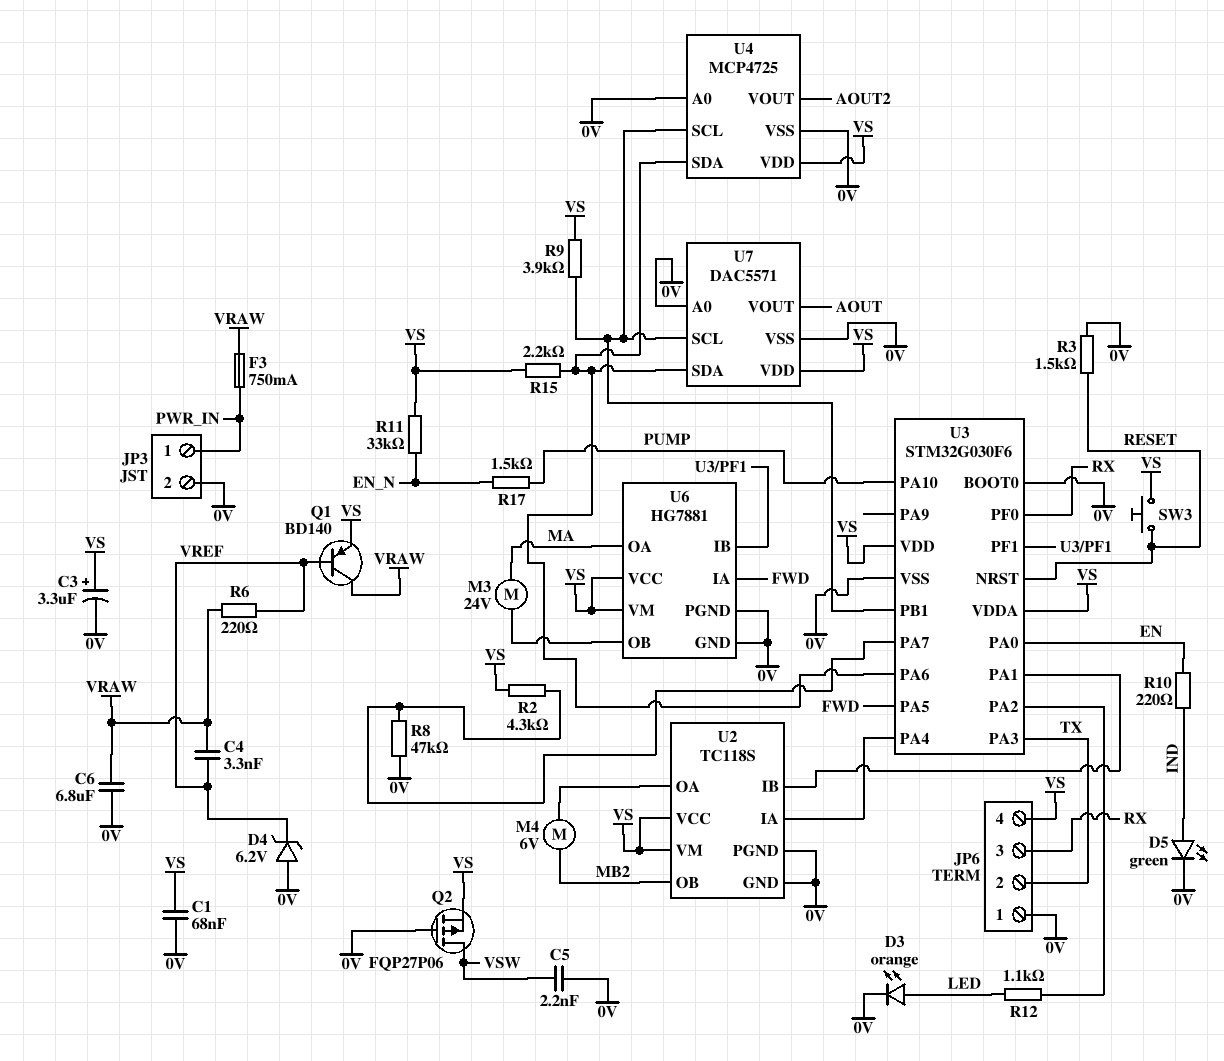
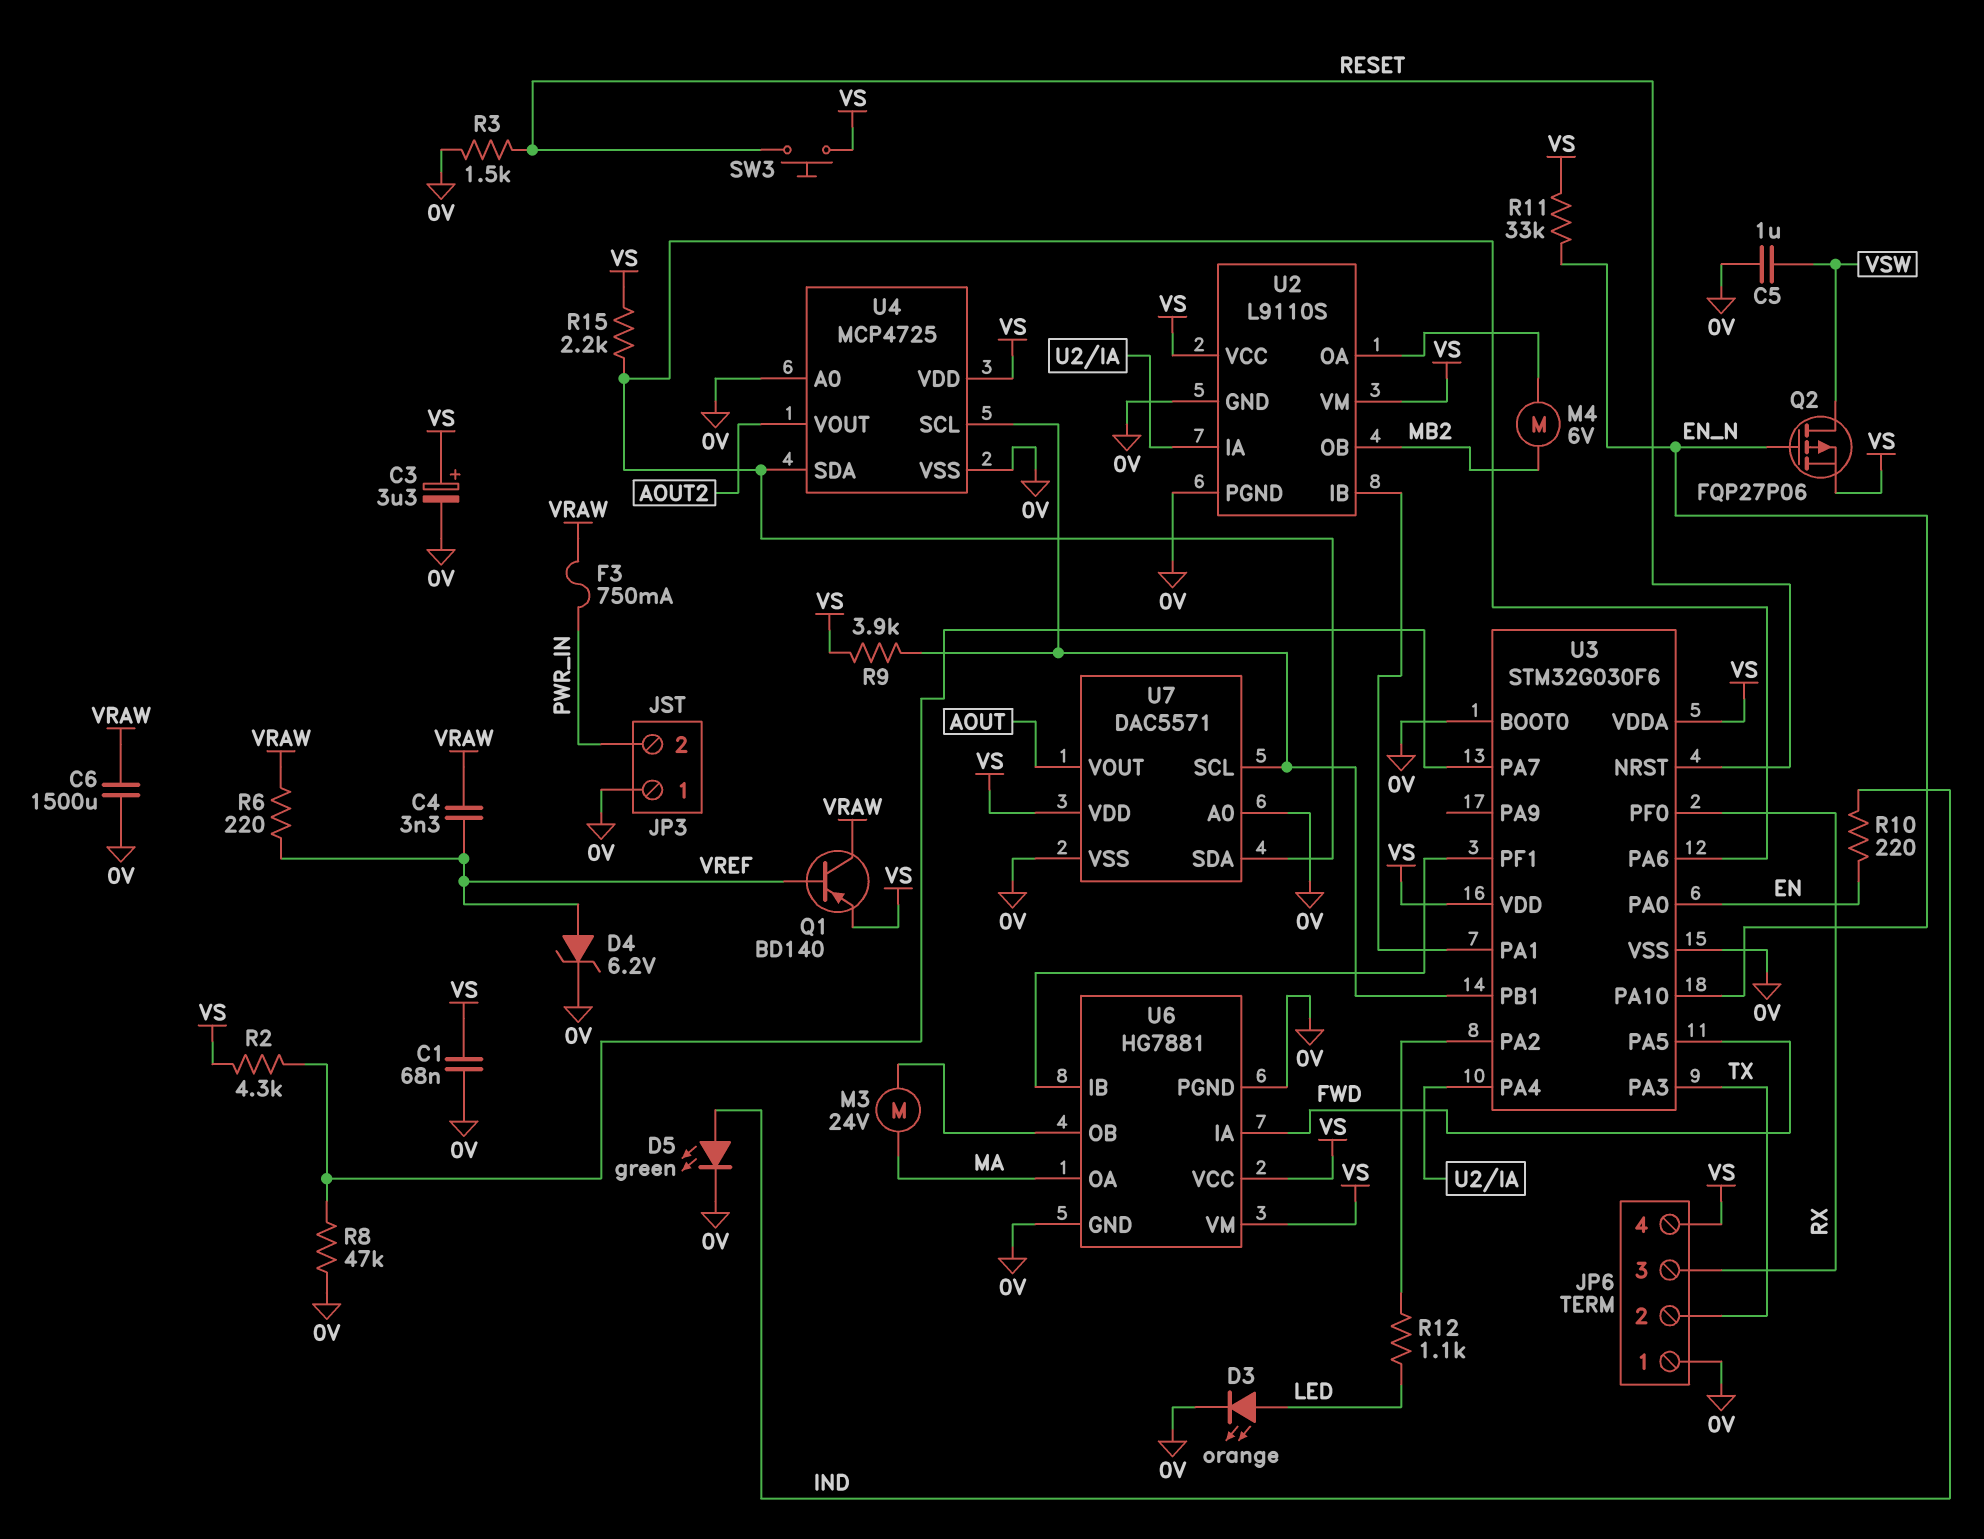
C5: 2.2nF (0V, VSW) -> 1uF (0V, VSW)
C6: 6.8uF (0V, VRAW) -> 1500uF (0V, VRAW)
D4: zener 6.2V (A 0V, K VREF) -> zener 6.2V (A VREF, K 0V)
JP3 pin 1: PWR_IN -> 0V
JP3 pin 2: 0V -> PWR_IN
Q2: PMOS FQP27P06 (G 0V, D VSW, S VS) -> PMOS FQP27P06 (G EN_N, D VSW, S VS)
R17: 1.5k (EN_N, PUMP) -> none
U2: TC118S -> L9110S
U3 pin PA10: PUMP -> EN_N

